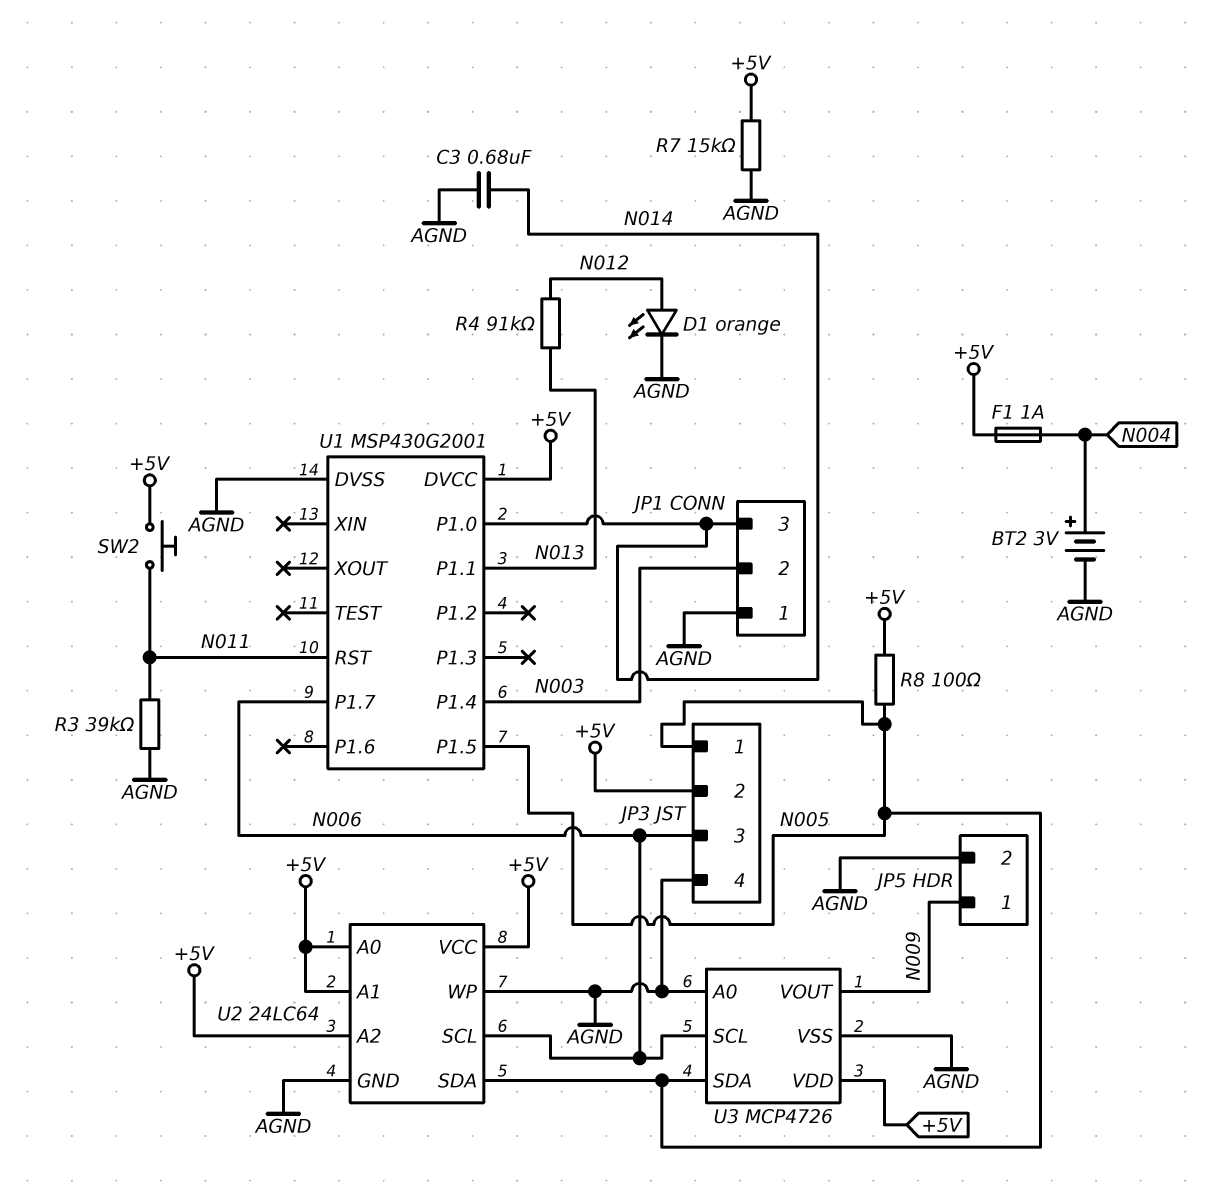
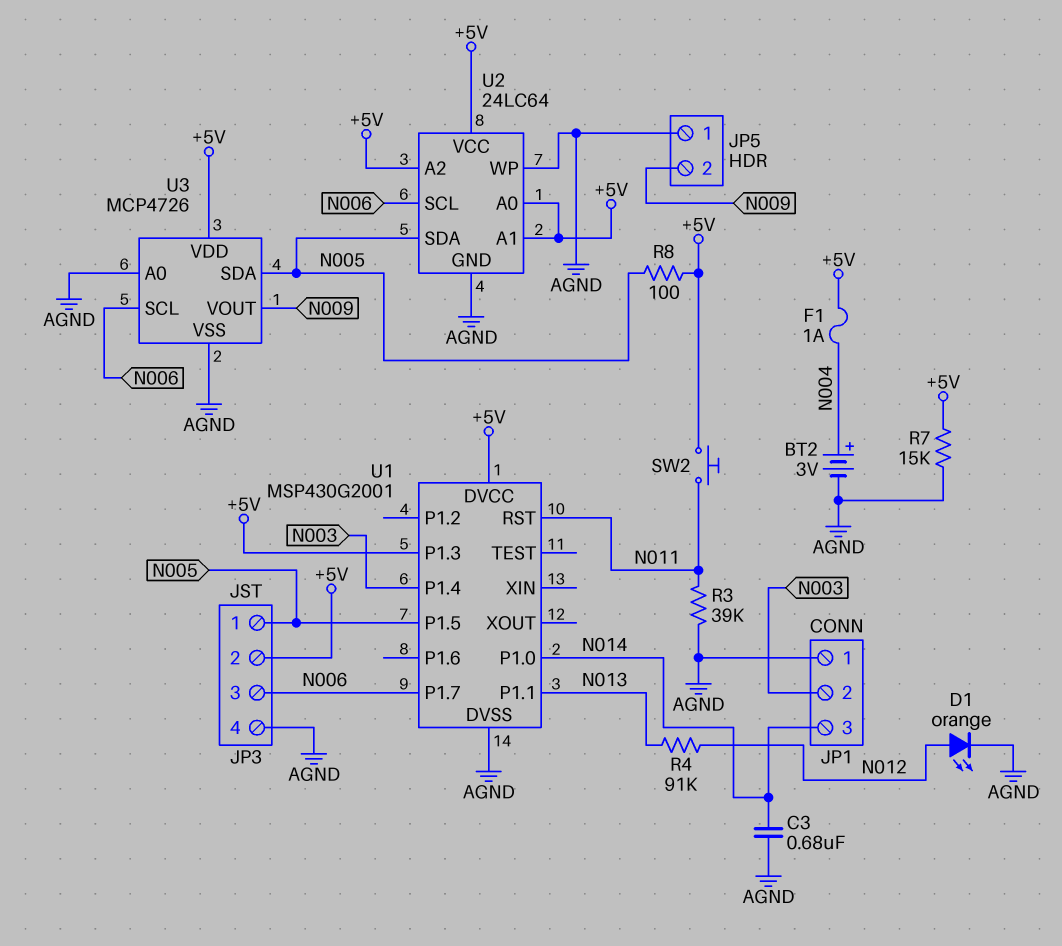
JP5 pin 1: N009 -> AGND
JP5 pin 2: AGND -> N009
U1 pin P1.3: none -> +5V

